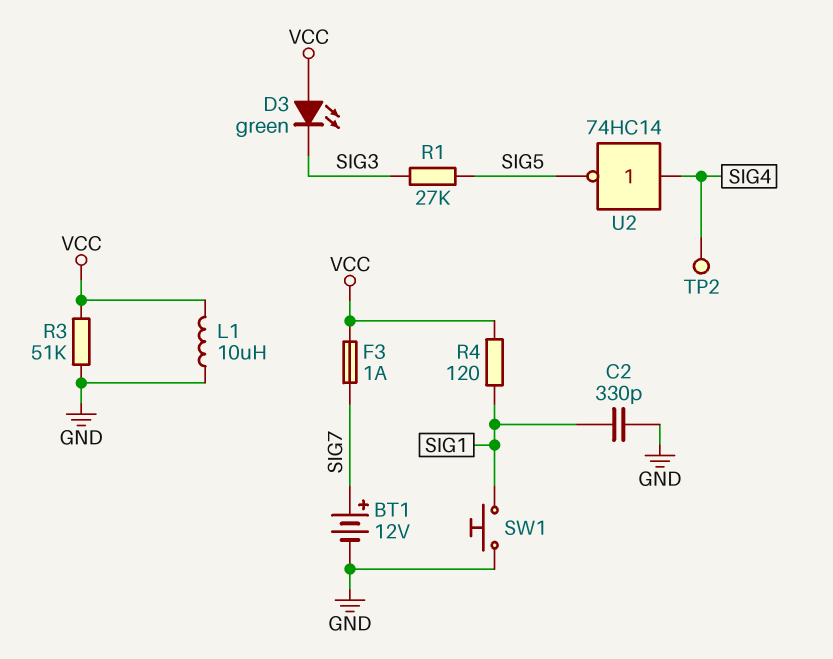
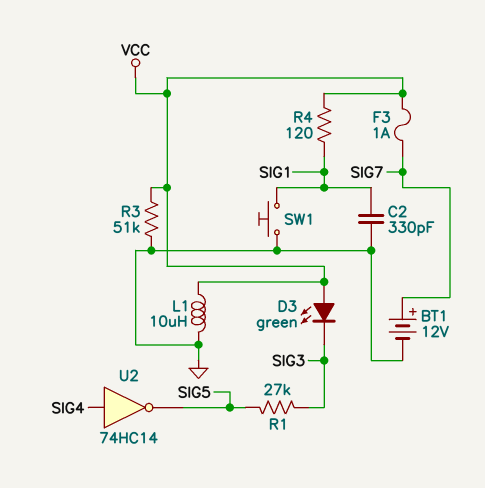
TP2: test point (SIG4) -> none

